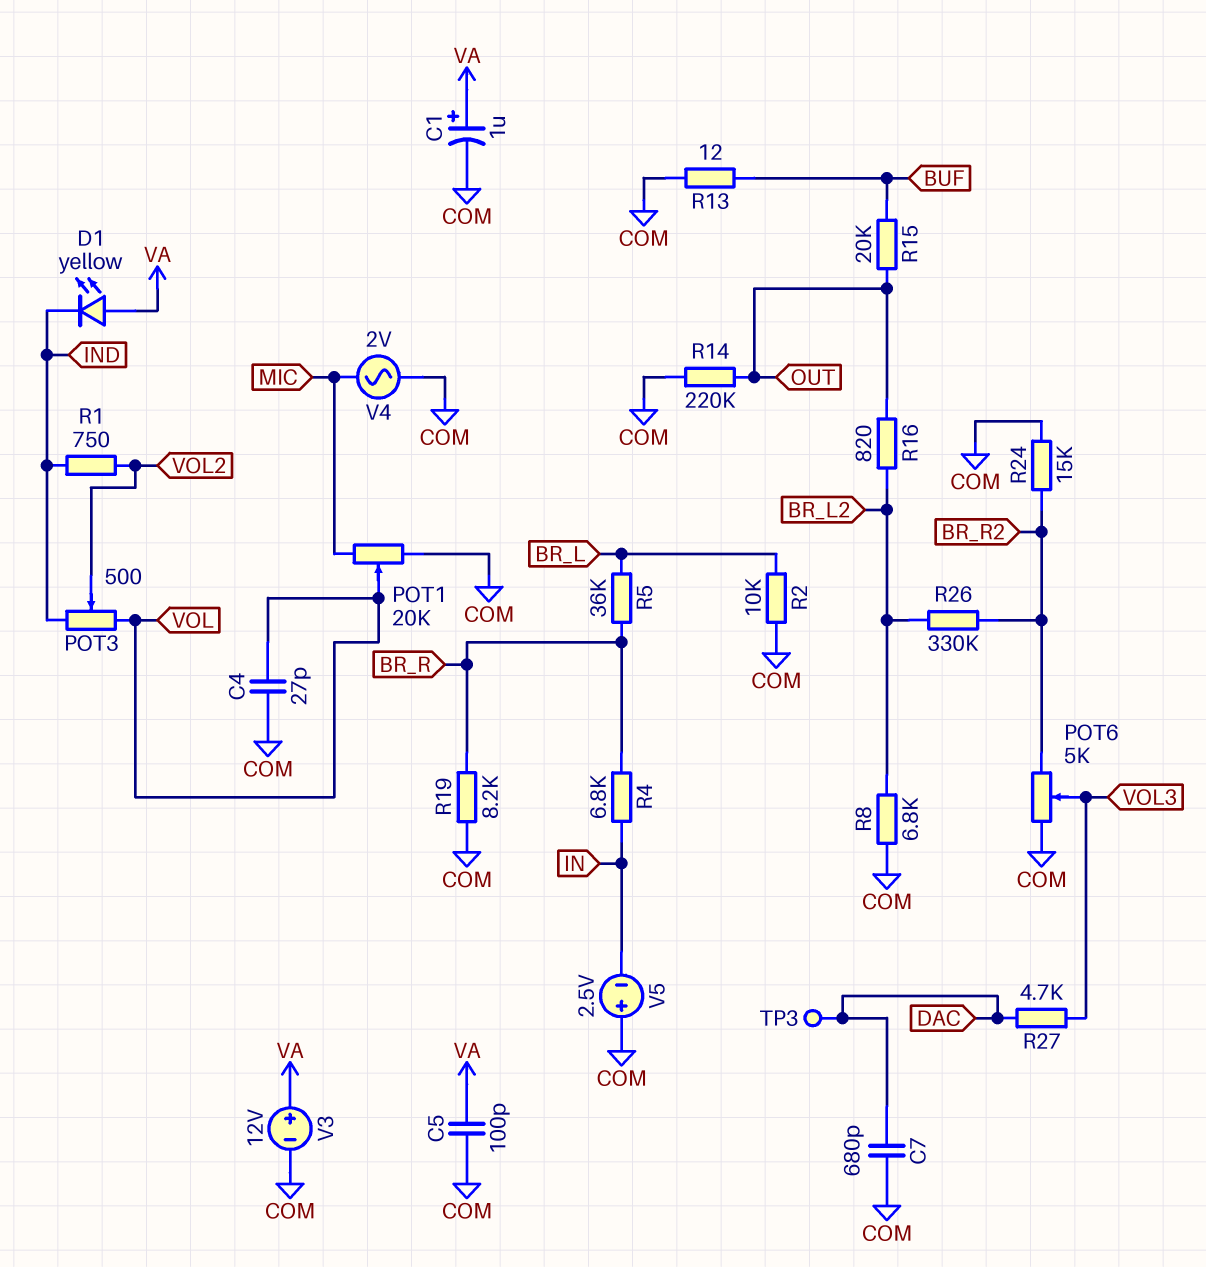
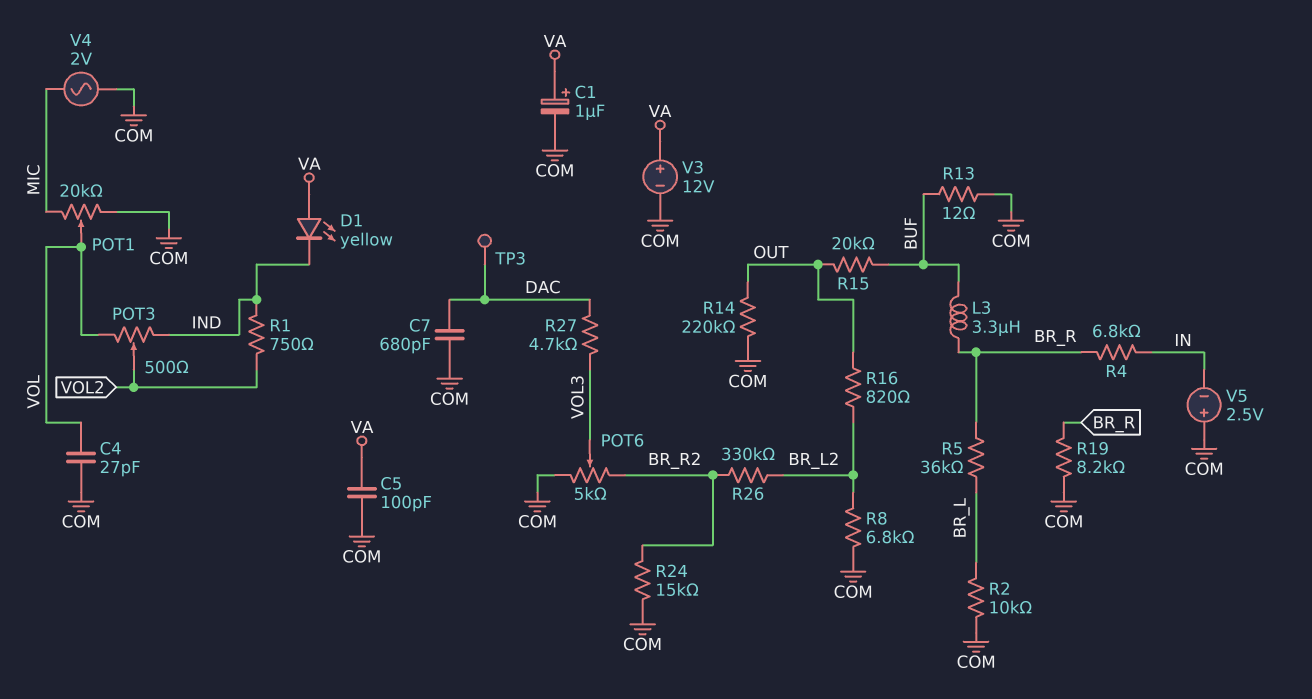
L3: none -> 3.3uH (BR_R, BUF)

